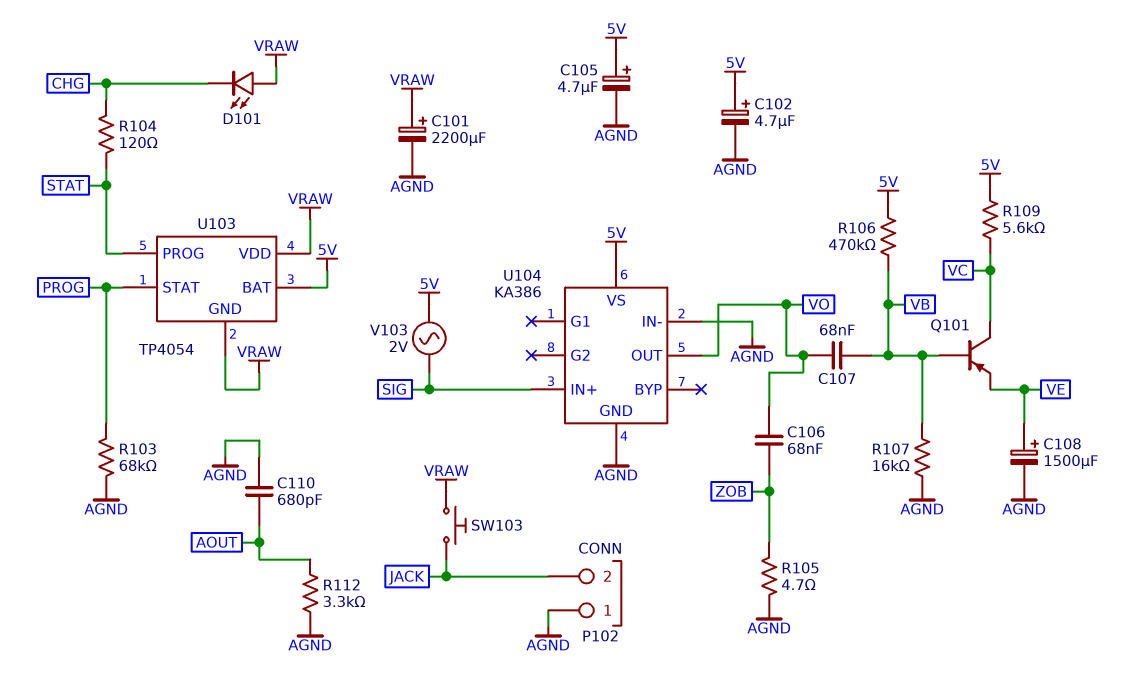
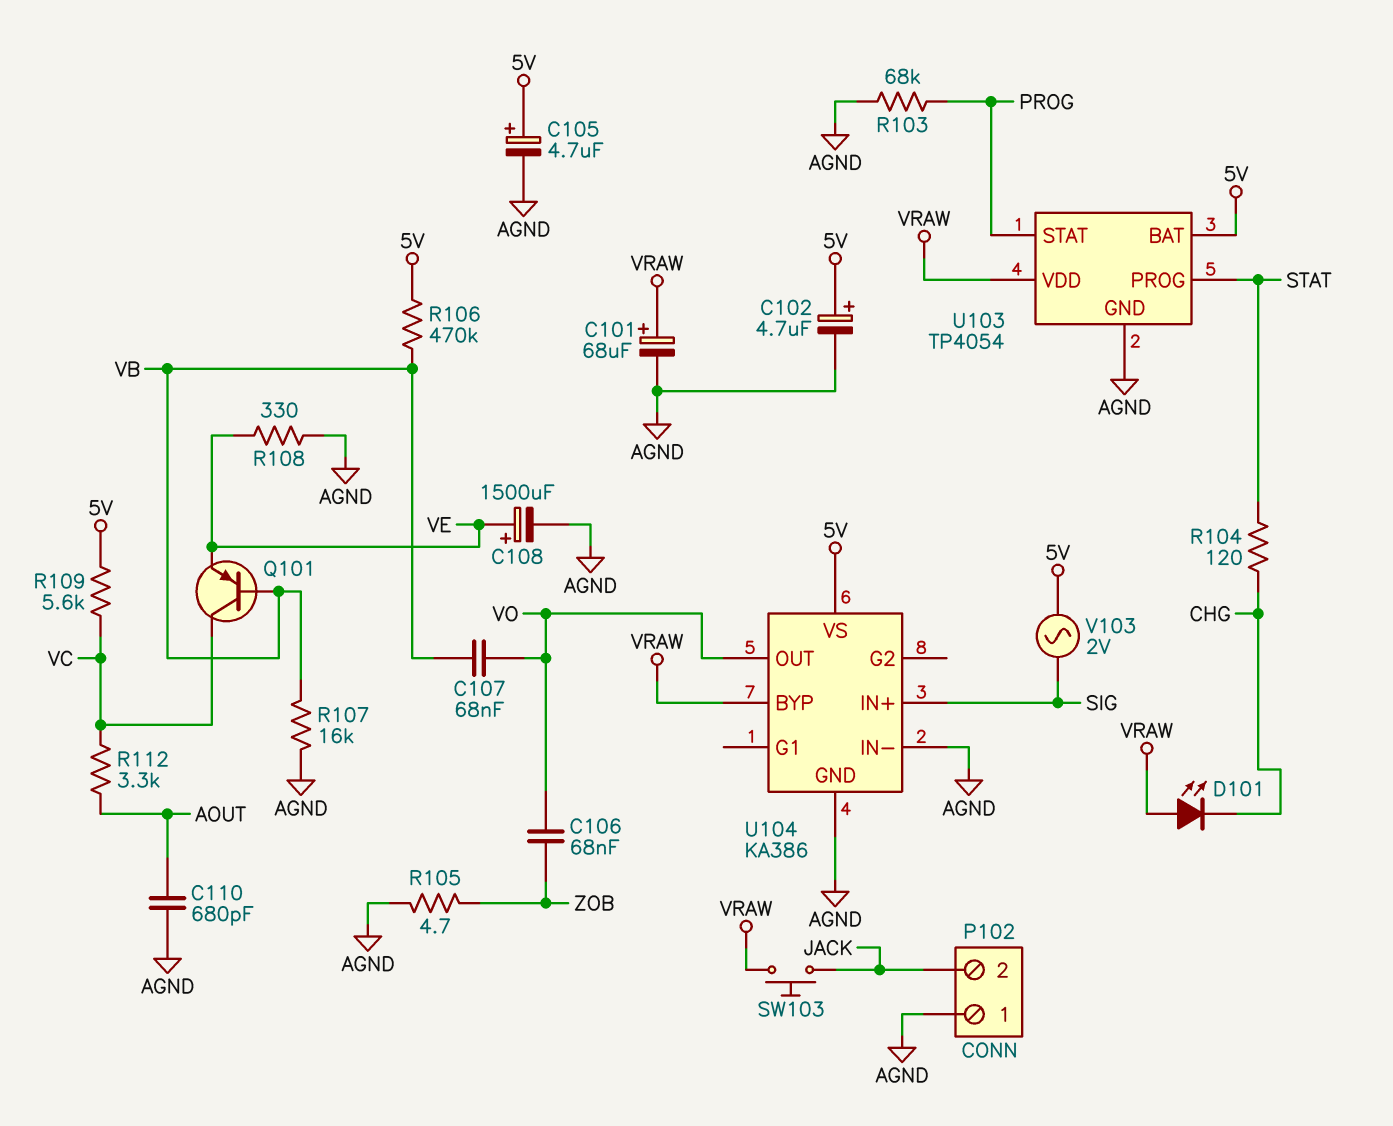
C101: 2200uF (plus VRAW, minus AGND) -> 68uF (plus VRAW, minus AGND)
R108: none -> 330 (AGND, VE)
R112: 3.3k (AGND, AOUT) -> 3.3k (AOUT, VC)
U103 pin GND: VRAW -> AGND
U104 pin BYP: none -> VRAW

